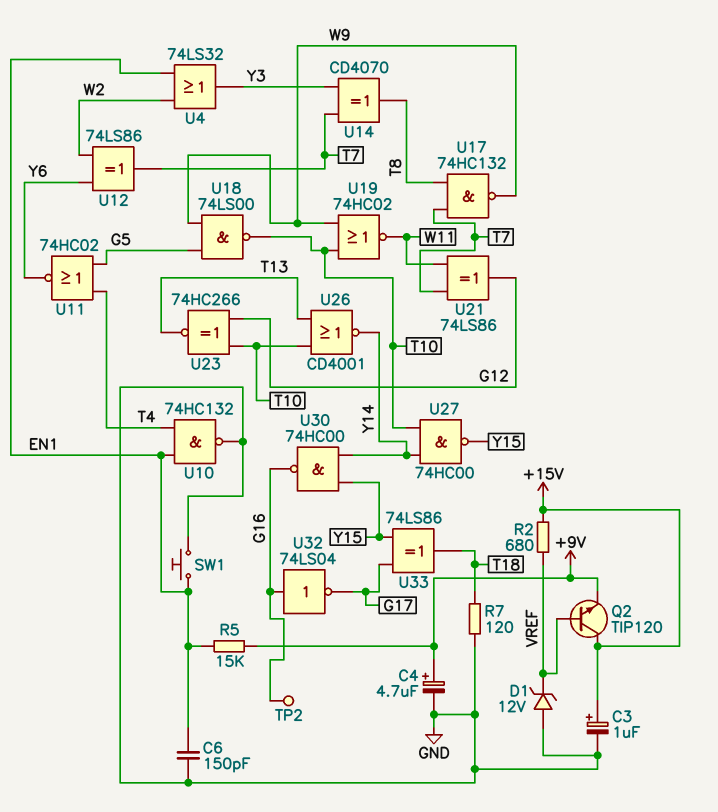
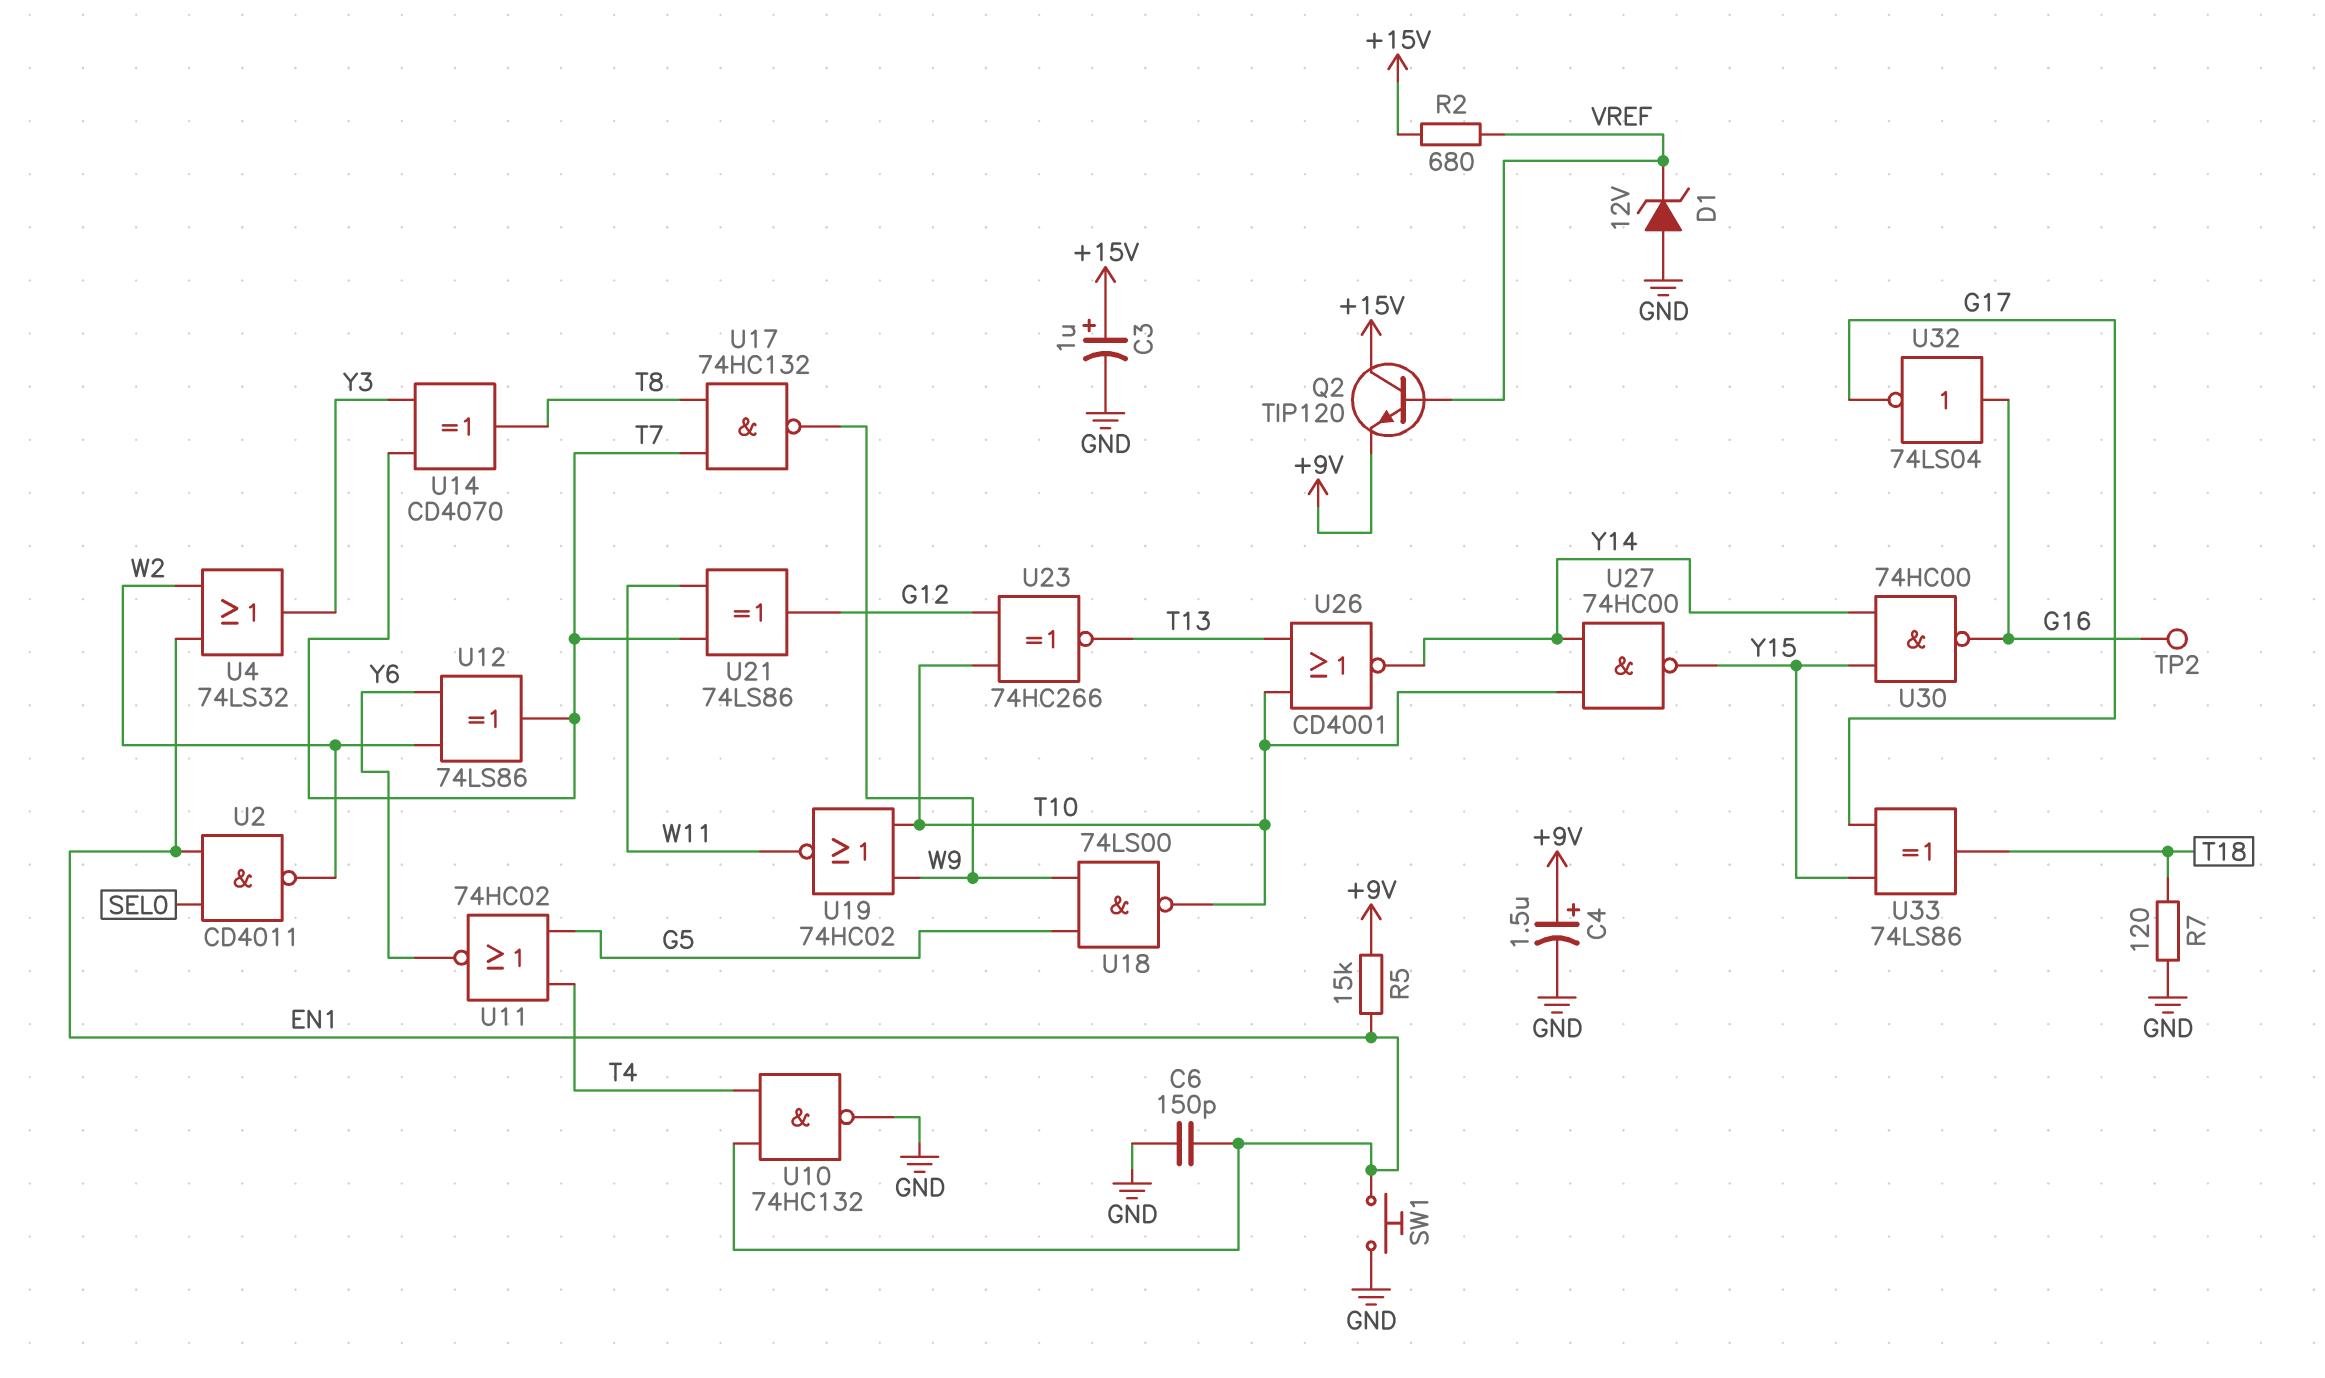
C4: 4.7uF (plus +9V, minus GND) -> 1.5uF (plus +9V, minus GND)
U2: none -> NAND CD4011 (in EN1, in SEL0, out W2)

